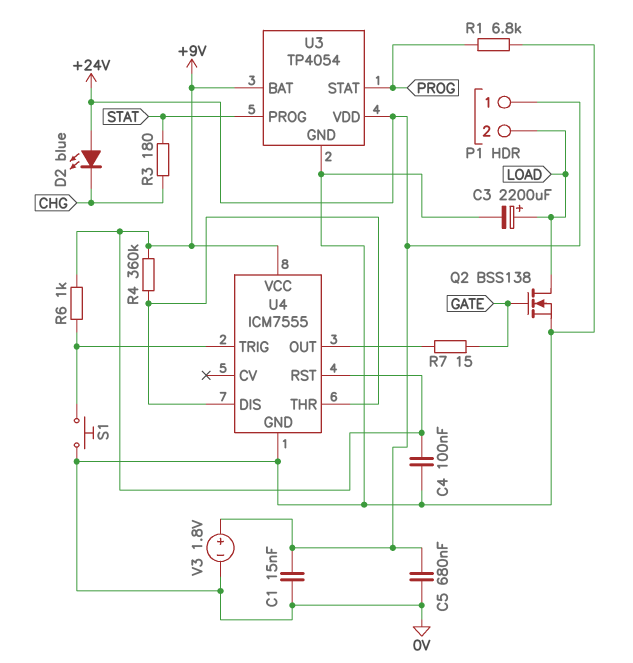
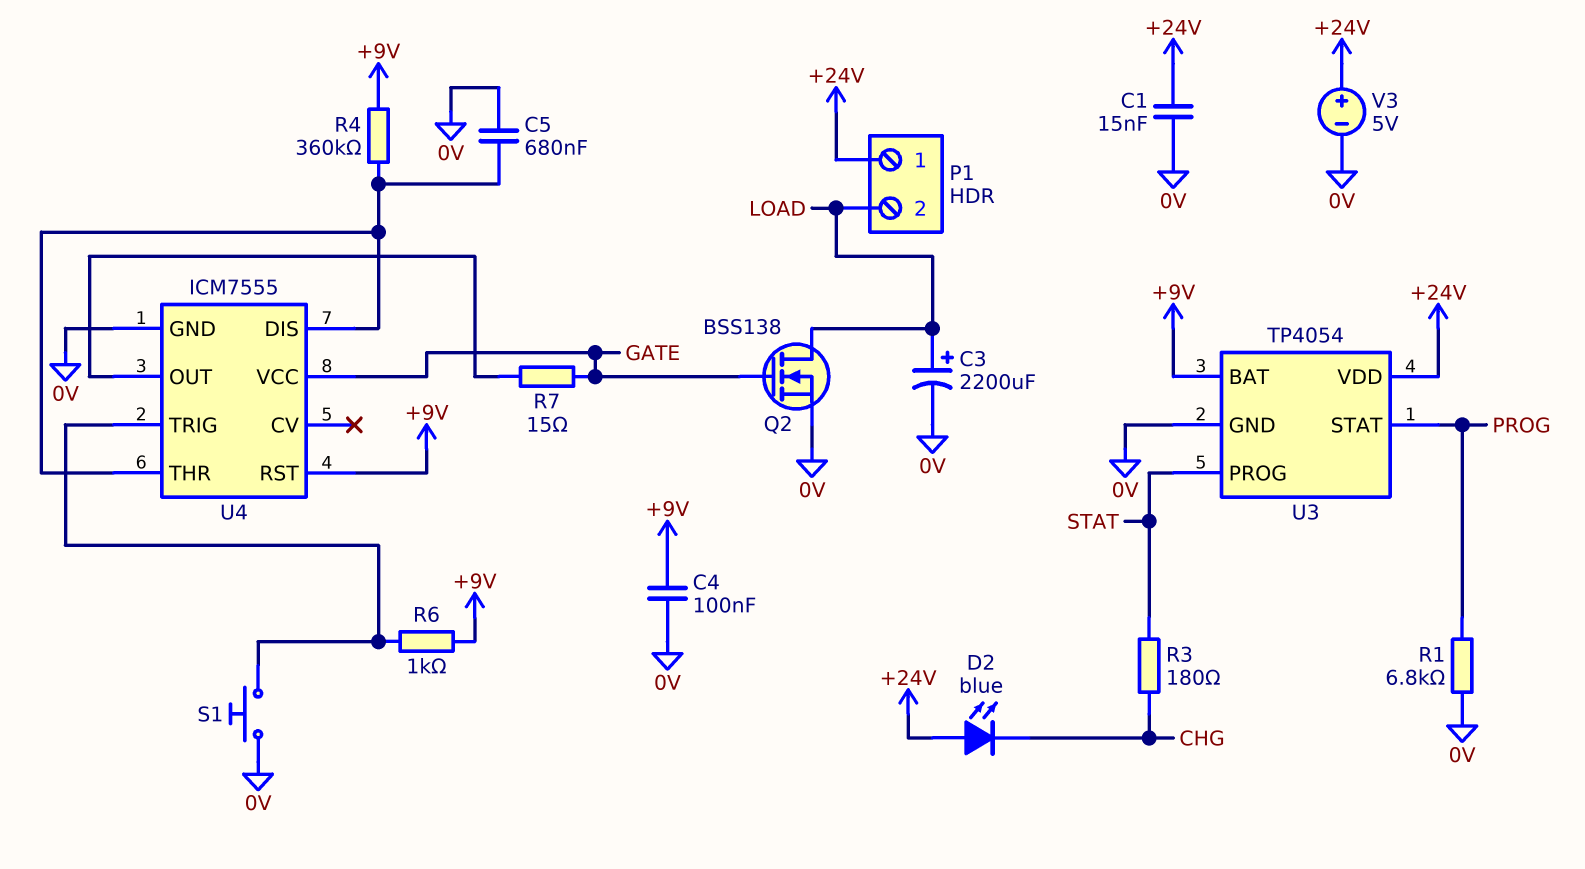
C5: 680nF (+24V, 0V) -> 680nF (0V, U4/DIS)
U4 pin VCC: +9V -> GATE
V3: 1.8V (plus +24V, minus 0V) -> 5V (plus +24V, minus 0V)

